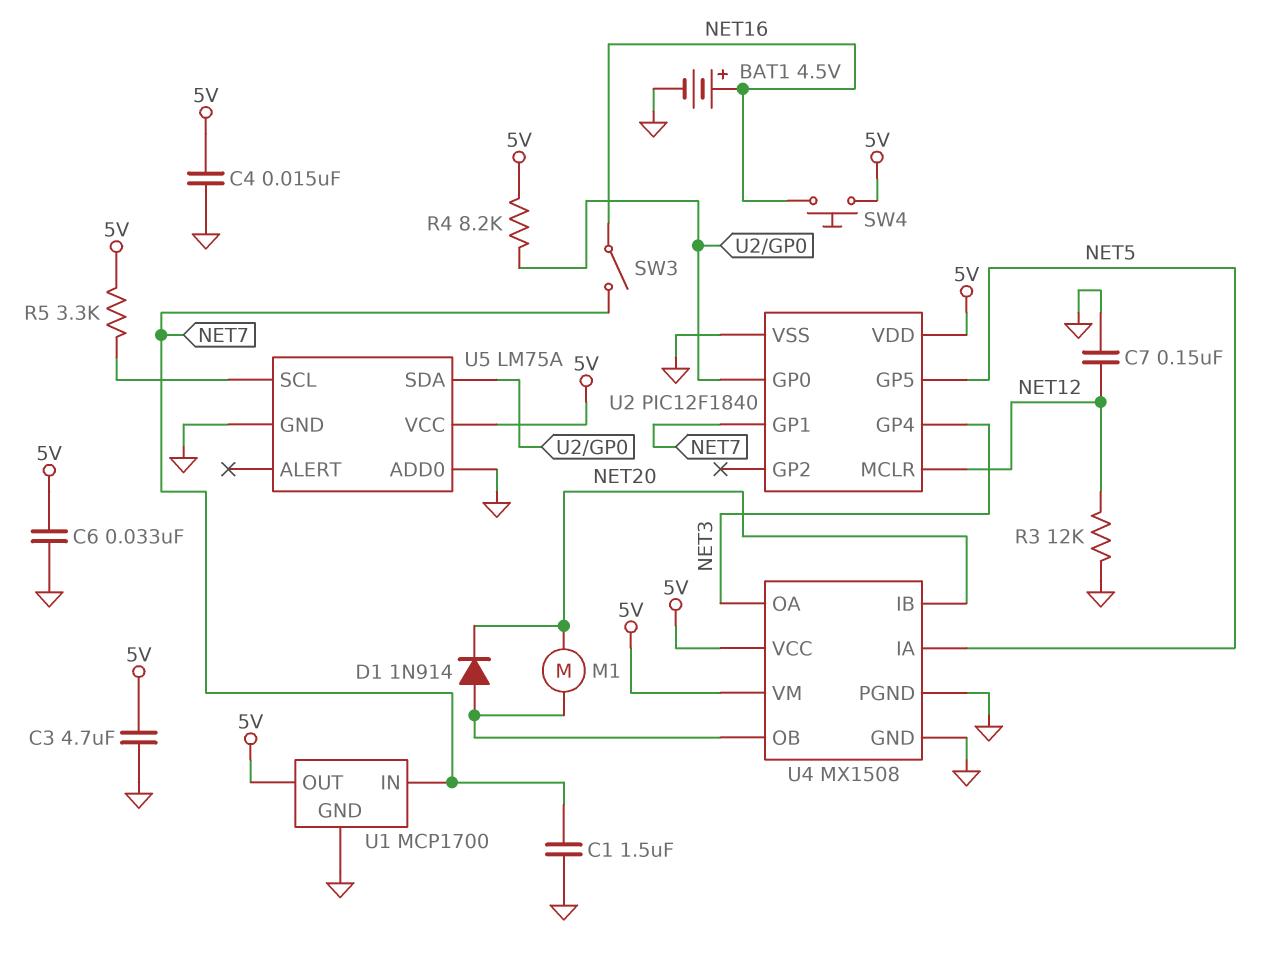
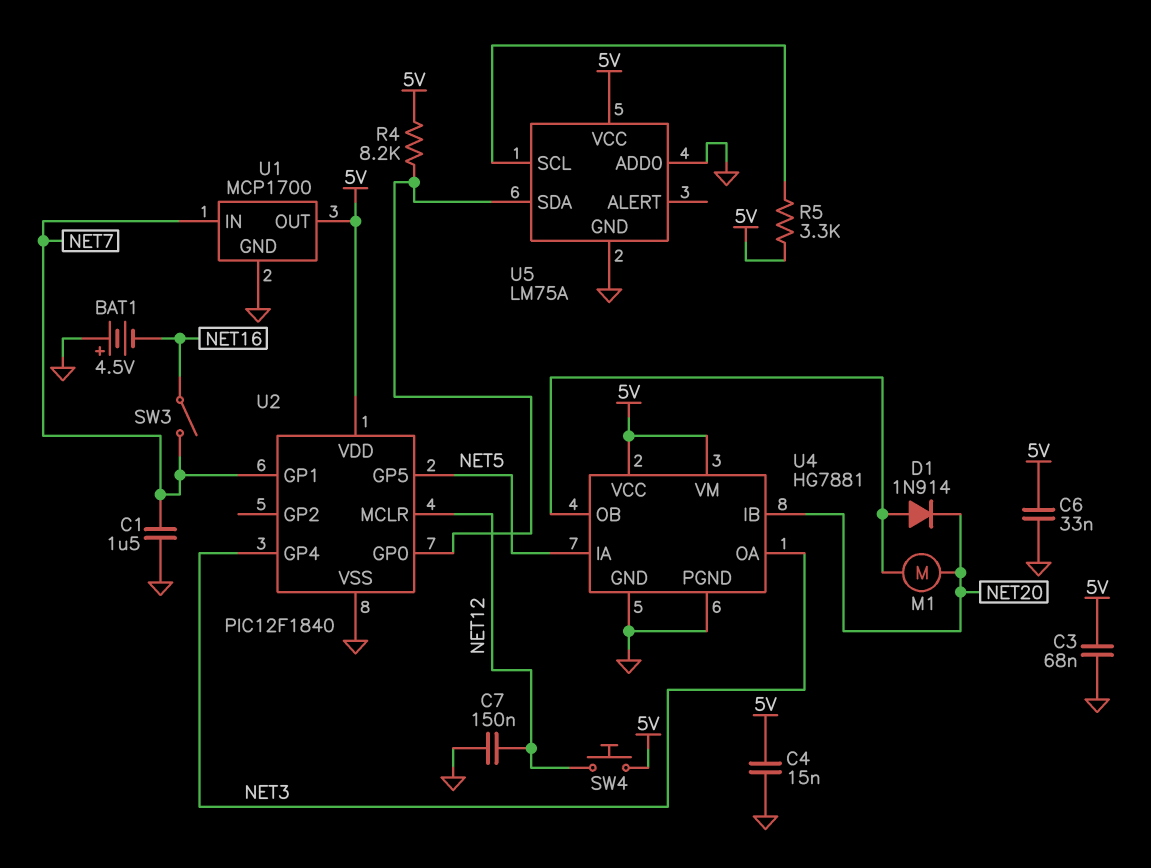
BAT1: 4.5V (plus NET16, minus GND) -> 4.5V (plus GND, minus NET16)
C3: 4.7uF (5V, GND) -> 68nF (5V, GND)
R3: 12k (GND, NET12) -> none
SW4: button (5V, NET16) -> button (5V, NET12)
U4: MX1508 -> HG7881

